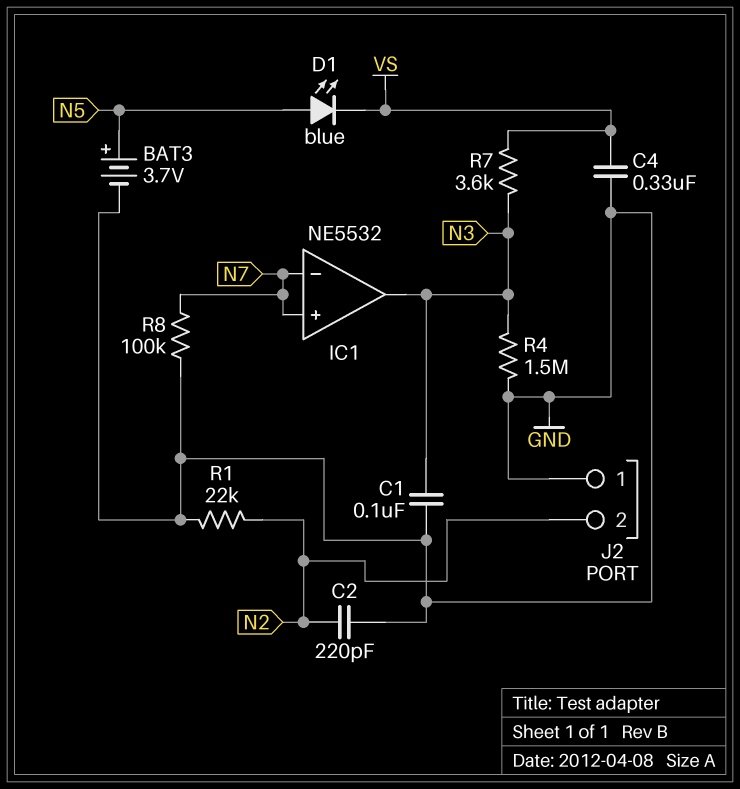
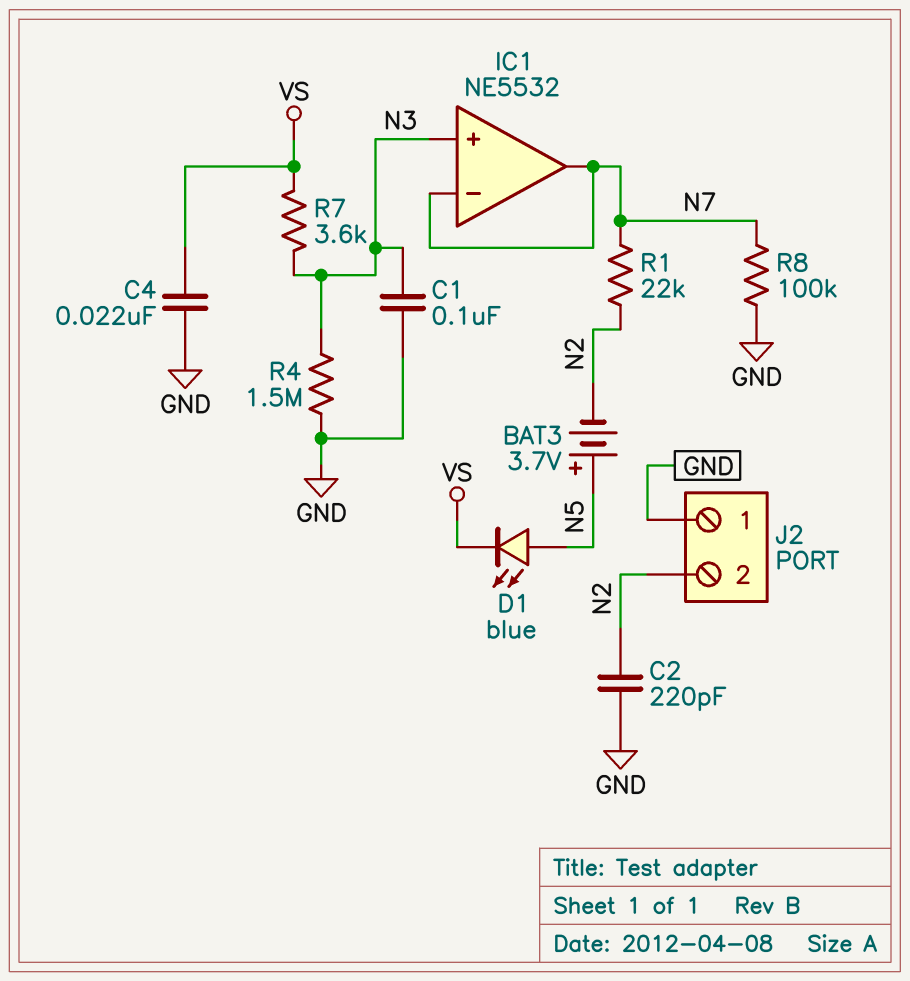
BAT3: 3.7V (plus N5, minus GND) -> 3.7V (plus N5, minus N2)
C4: 330nF (GND, VS) -> 22nF (GND, VS)
IC1 pin in+: N7 -> N3
IC1 pin out: N3 -> N7
R1: 22k (GND, N2) -> 22k (N2, N7)

